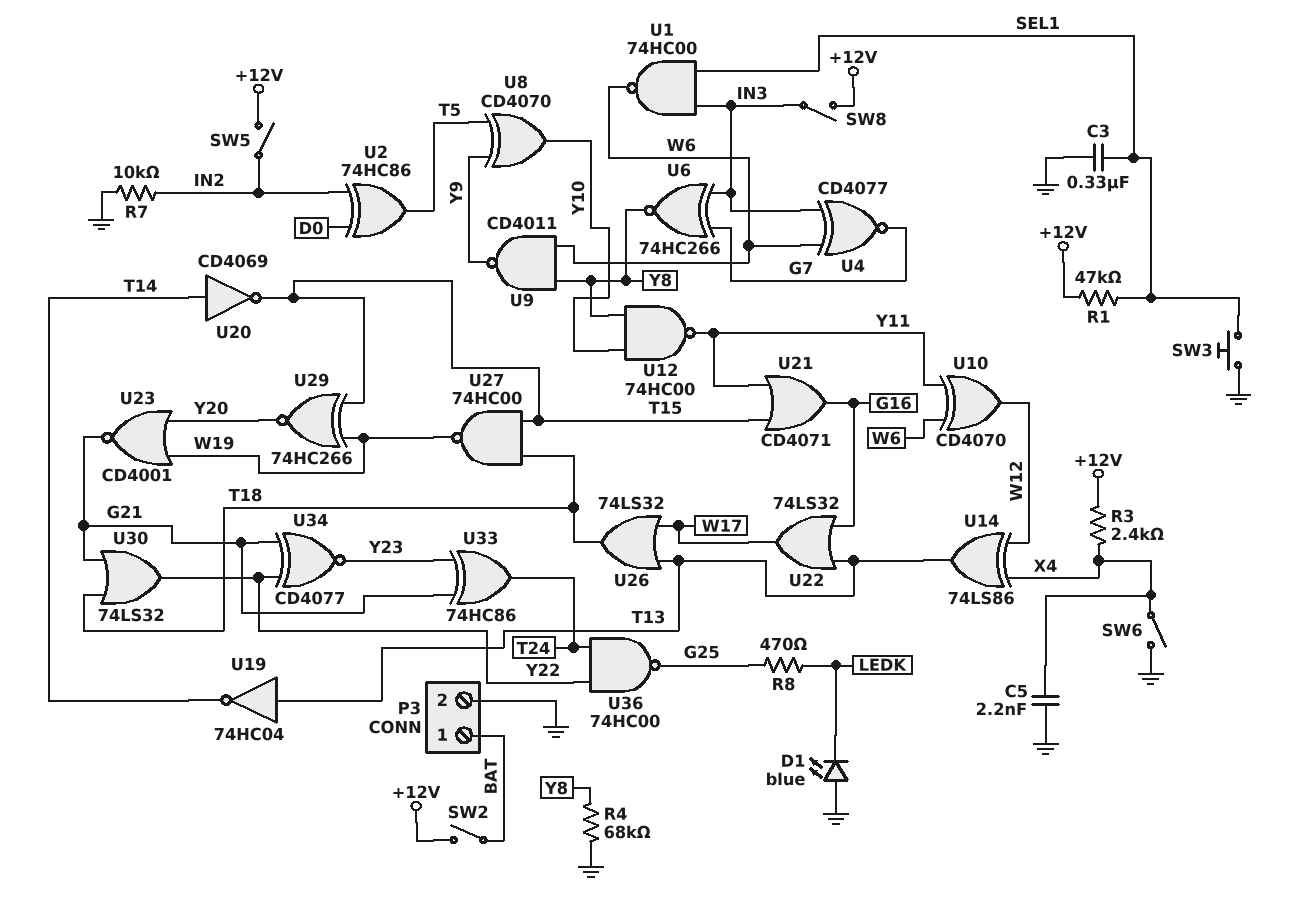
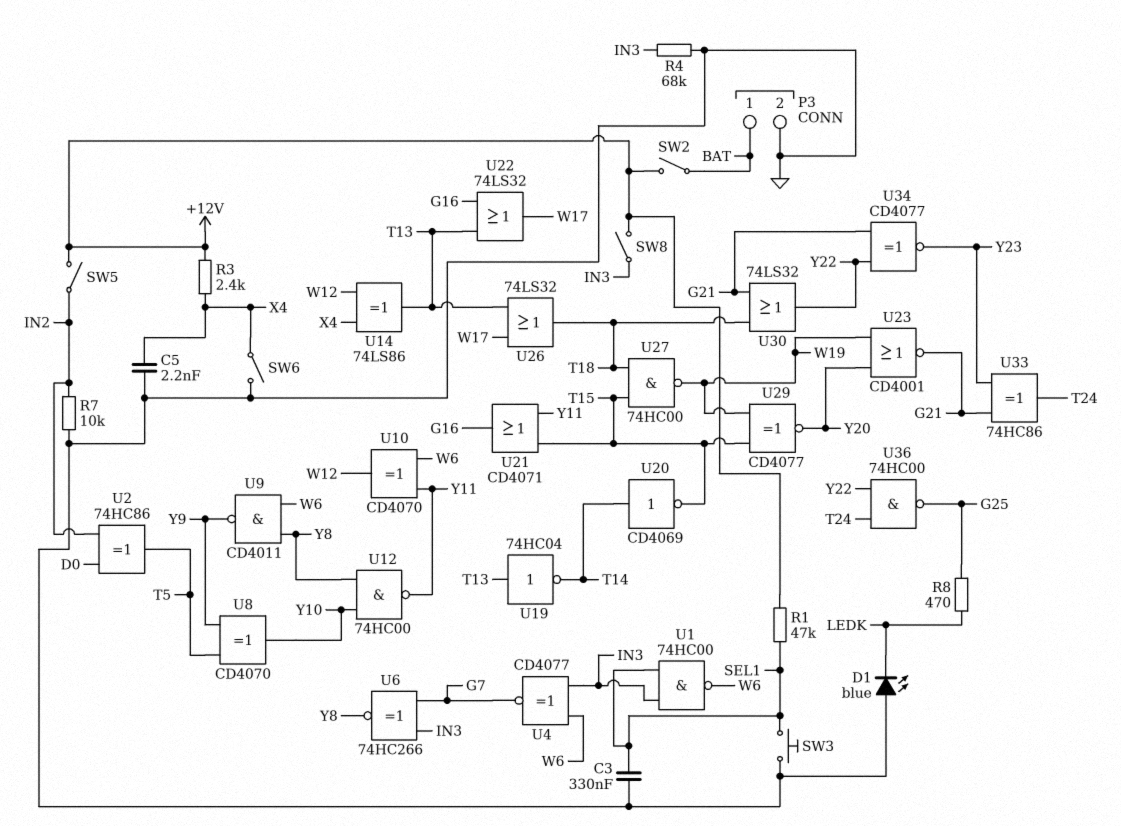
R4: 68k (GND, Y8) -> 68k (GND, IN3)
U29: XNOR 74HC266 (in T15, in W19, out Y20) -> XNOR CD4077 (in T15, in W19, out Y20)

